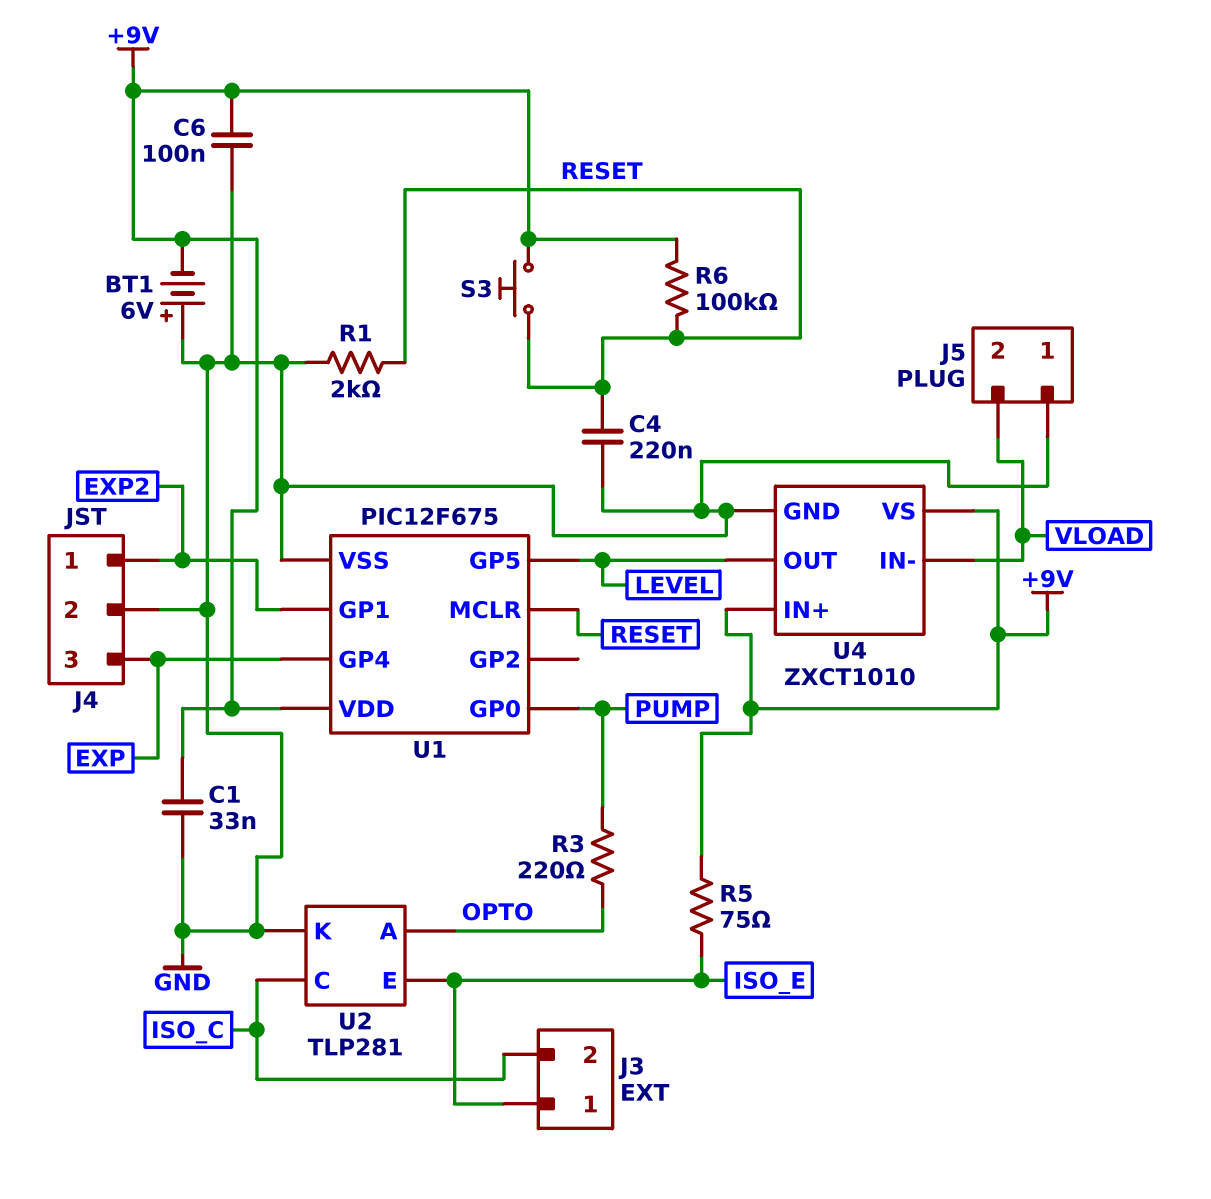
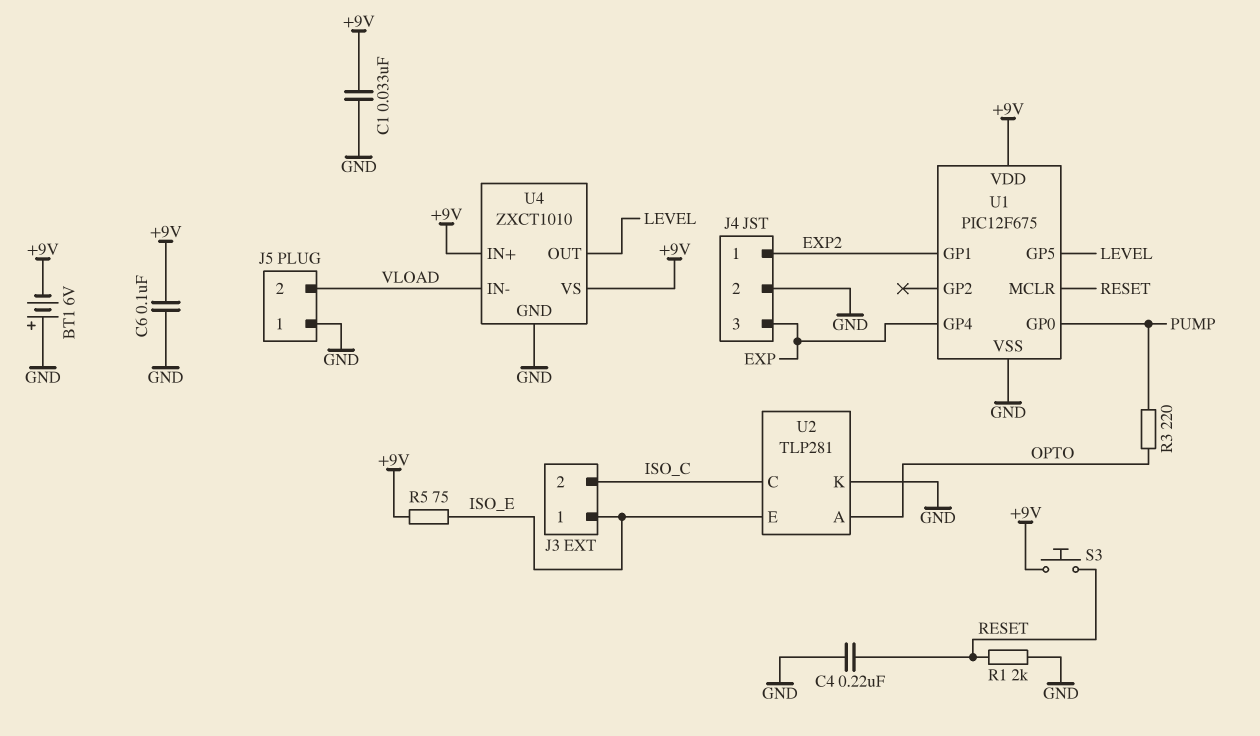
R6: 100k (+9V, RESET) -> none

